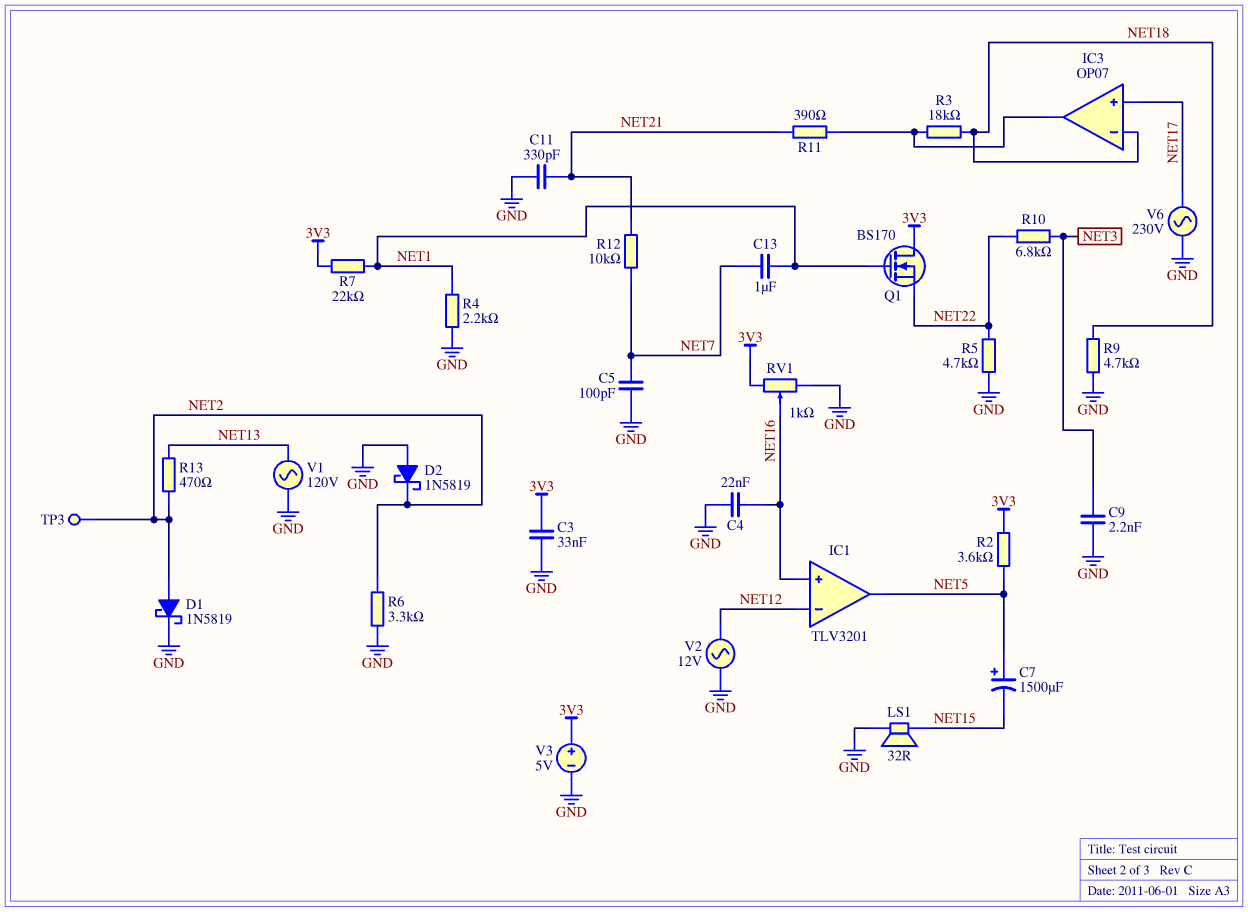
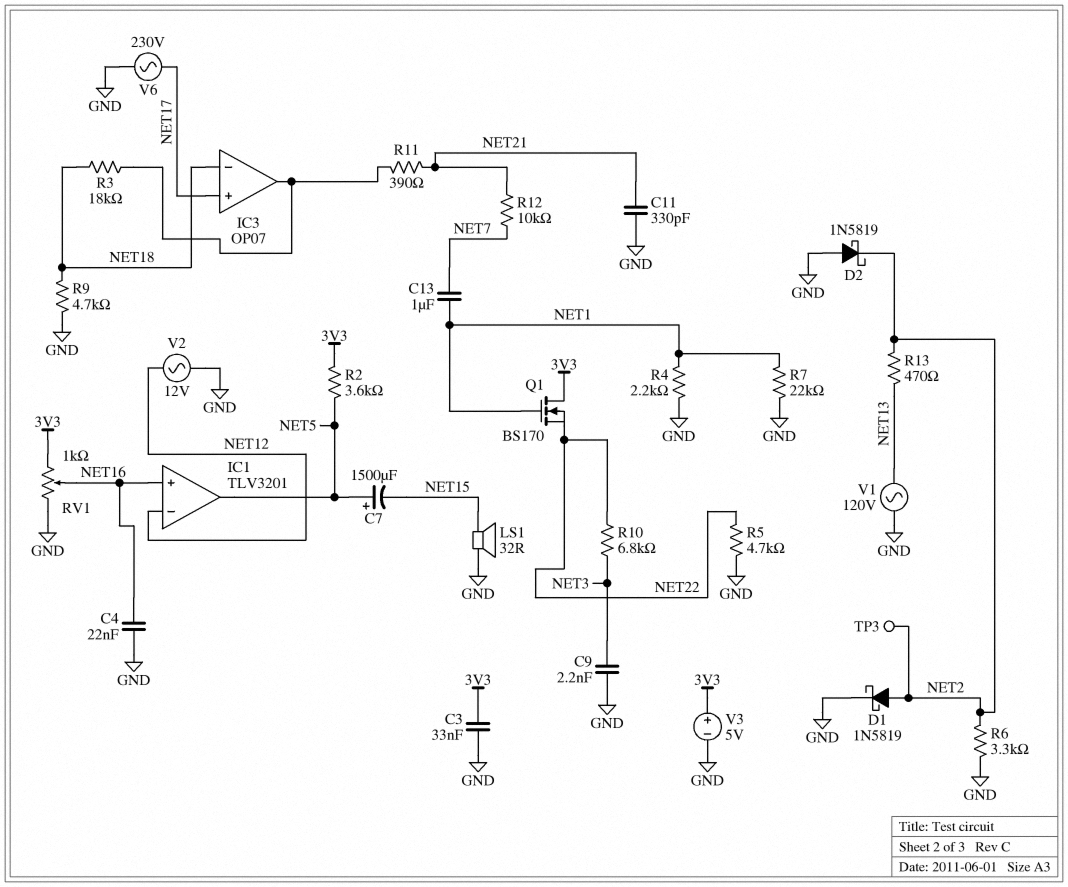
C5: 100pF (GND, NET7) -> none
R7: 22k (3V3, NET1) -> 22k (GND, NET1)

